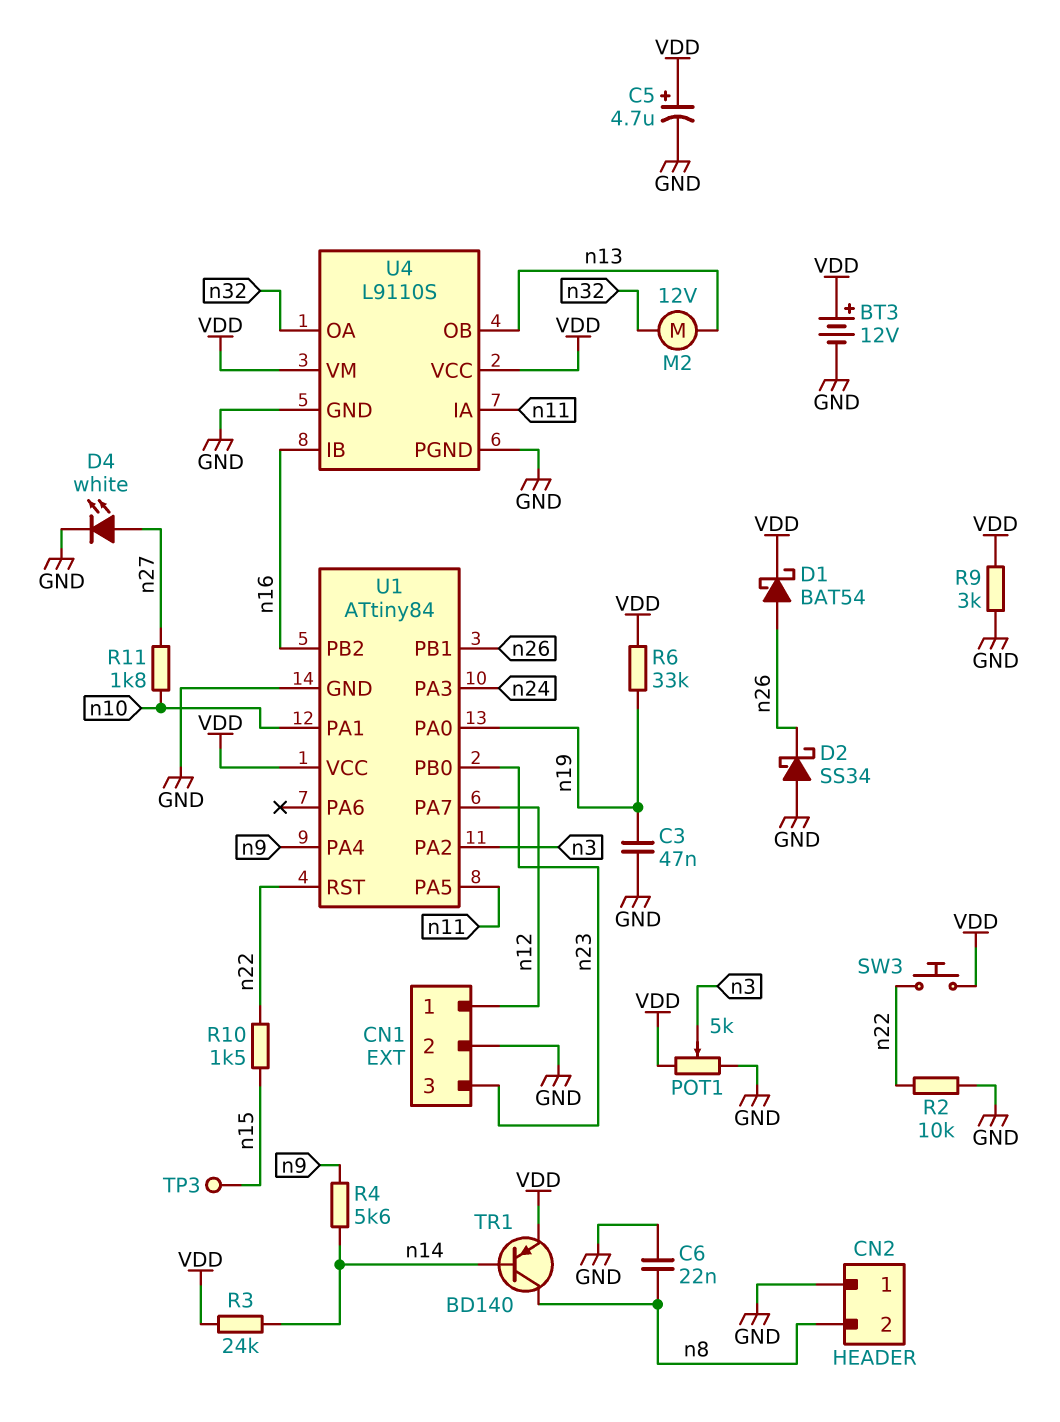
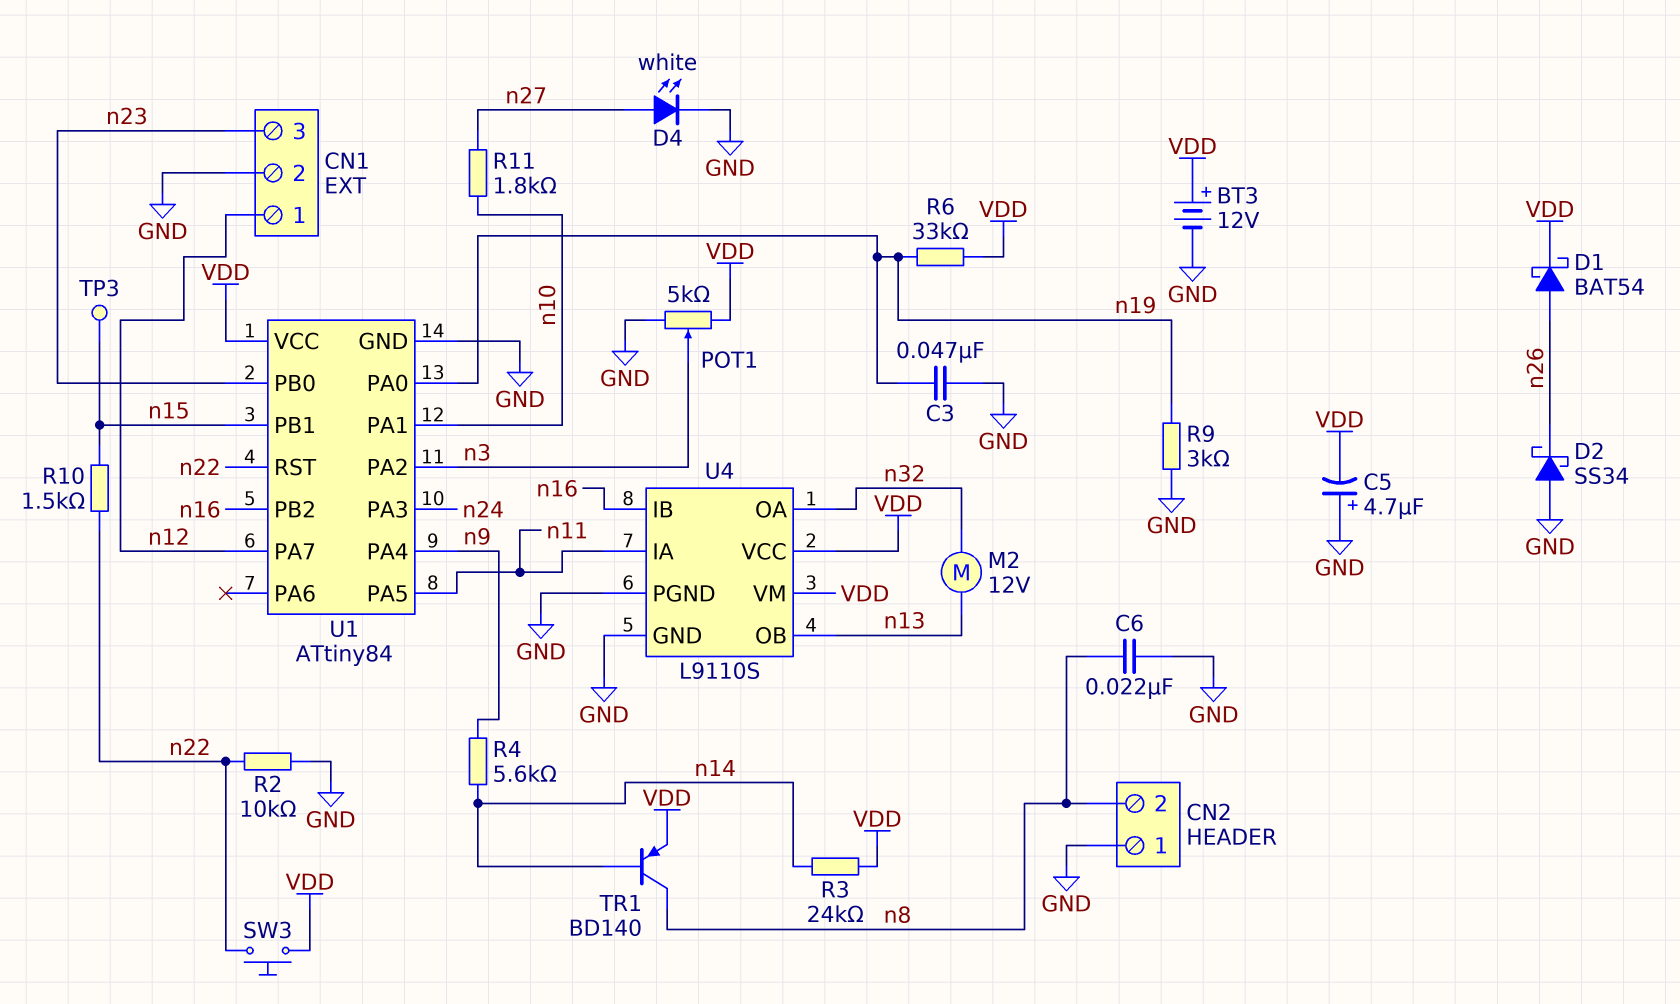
C5: 4.7uF (plus VDD, minus GND) -> 4.7uF (plus GND, minus VDD)
R9: 3k (GND, VDD) -> 3k (GND, n19)
U1 pin PB1: n26 -> n15

